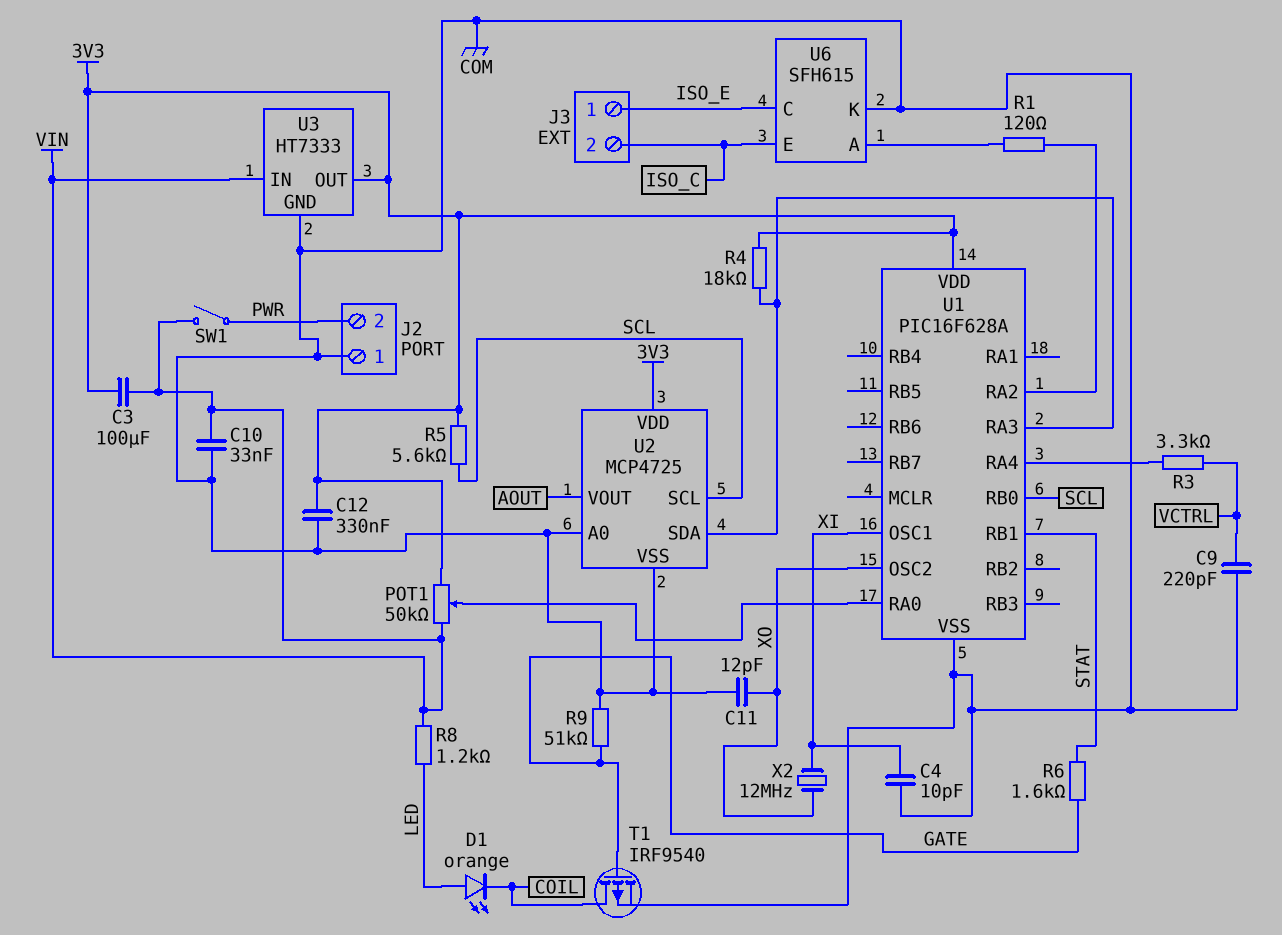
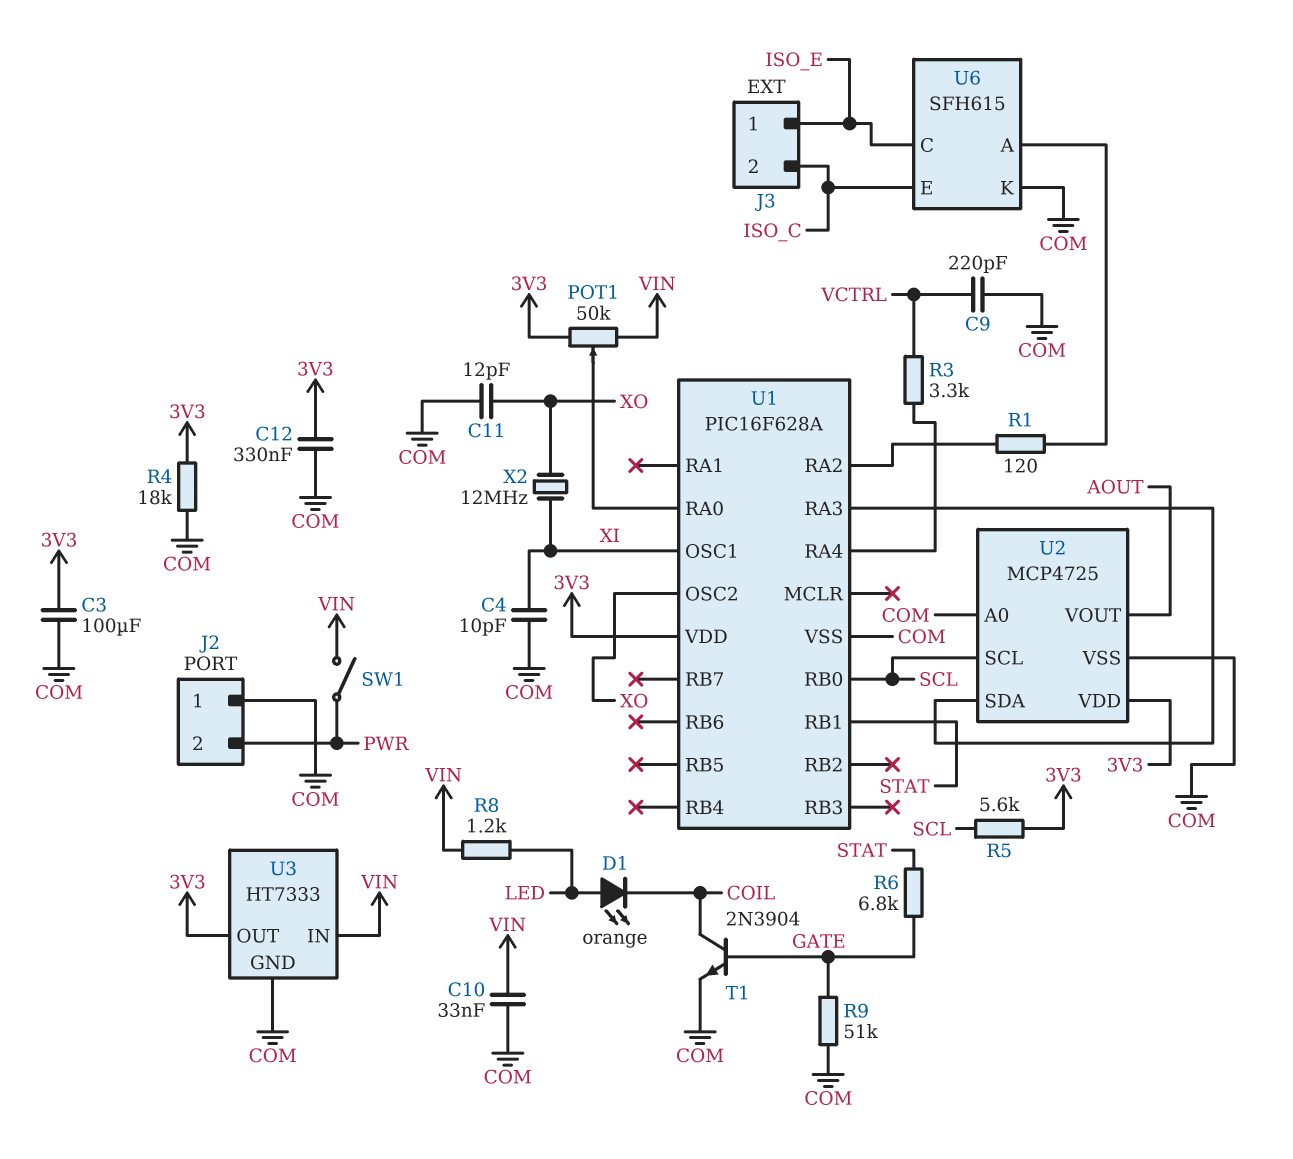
C3: 100uF (3V3, VIN) -> 100uF (3V3, COM)
R4: 18k (3V3, U1/RA3) -> 18k (3V3, COM)
R6: 1.6k (GATE, STAT) -> 6.8k (GATE, STAT)
T1: PMOS IRF9540 (G GATE, D COIL, S COM) -> NPN 2N3904 (B GATE, C COIL, E COM)

